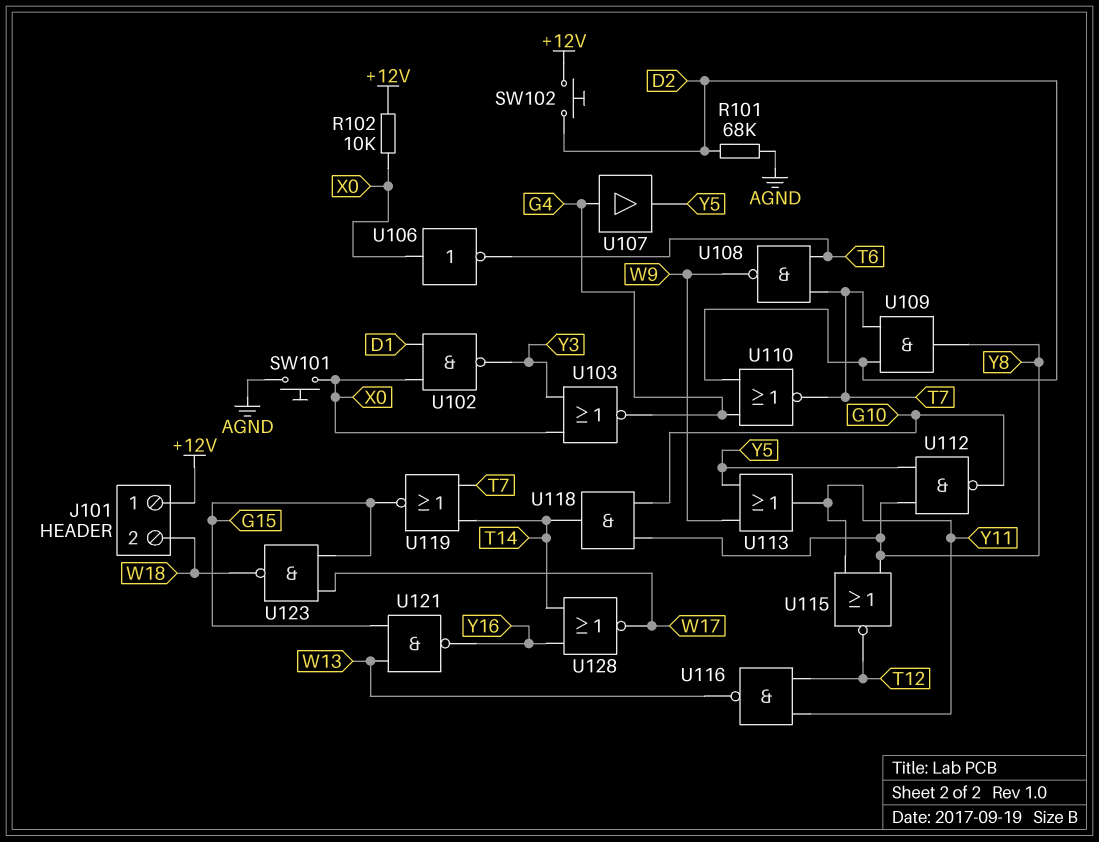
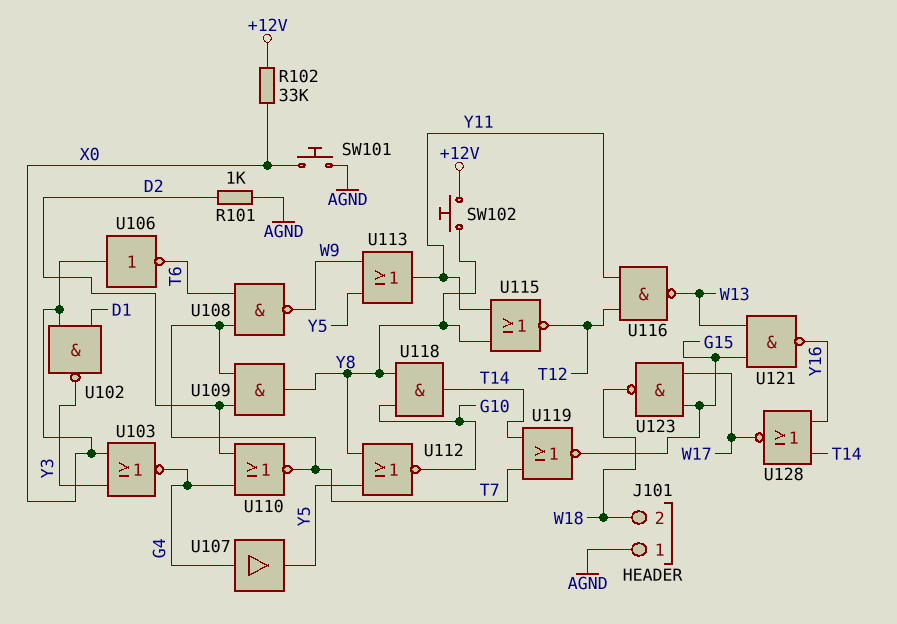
J101 pin 1: +12V -> AGND
R101: 68k (AGND, D2) -> 1k (AGND, D2)
R102: 10k (+12V, X0) -> 33k (+12V, X0)
SW102: button (+12V, D2) -> button (+12V, Y8)
U112: NAND (in Y5, in Y8, out G10) -> NOR (in Y5, in Y8, out G10)

